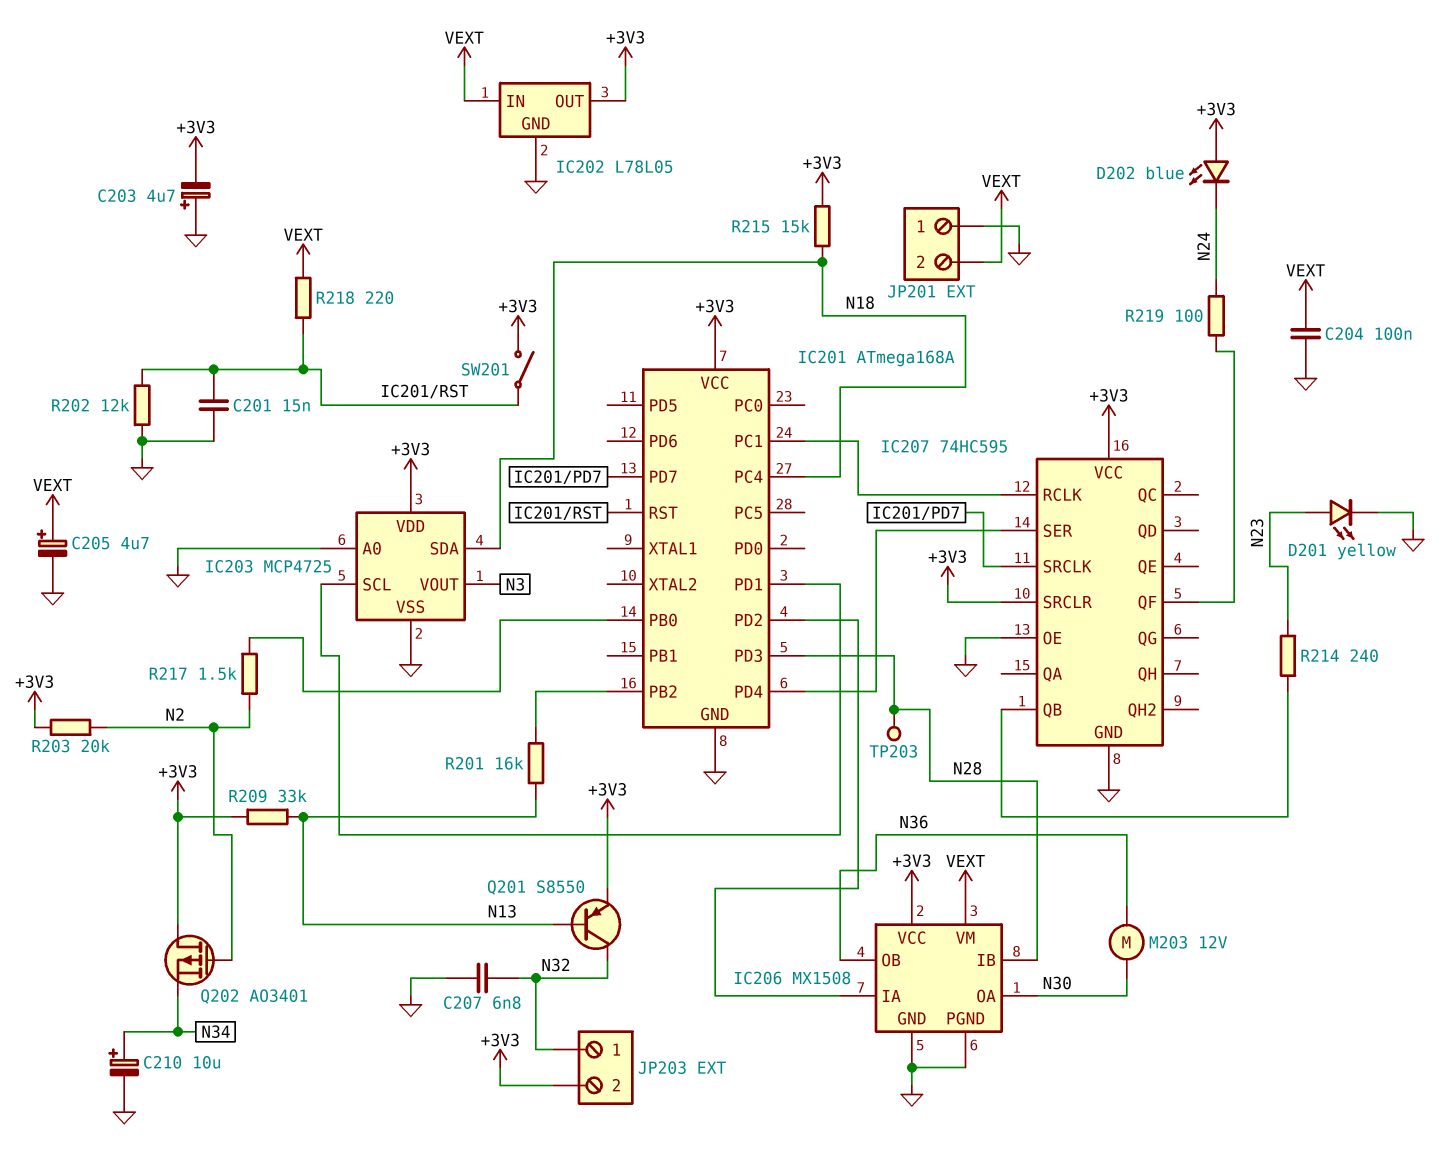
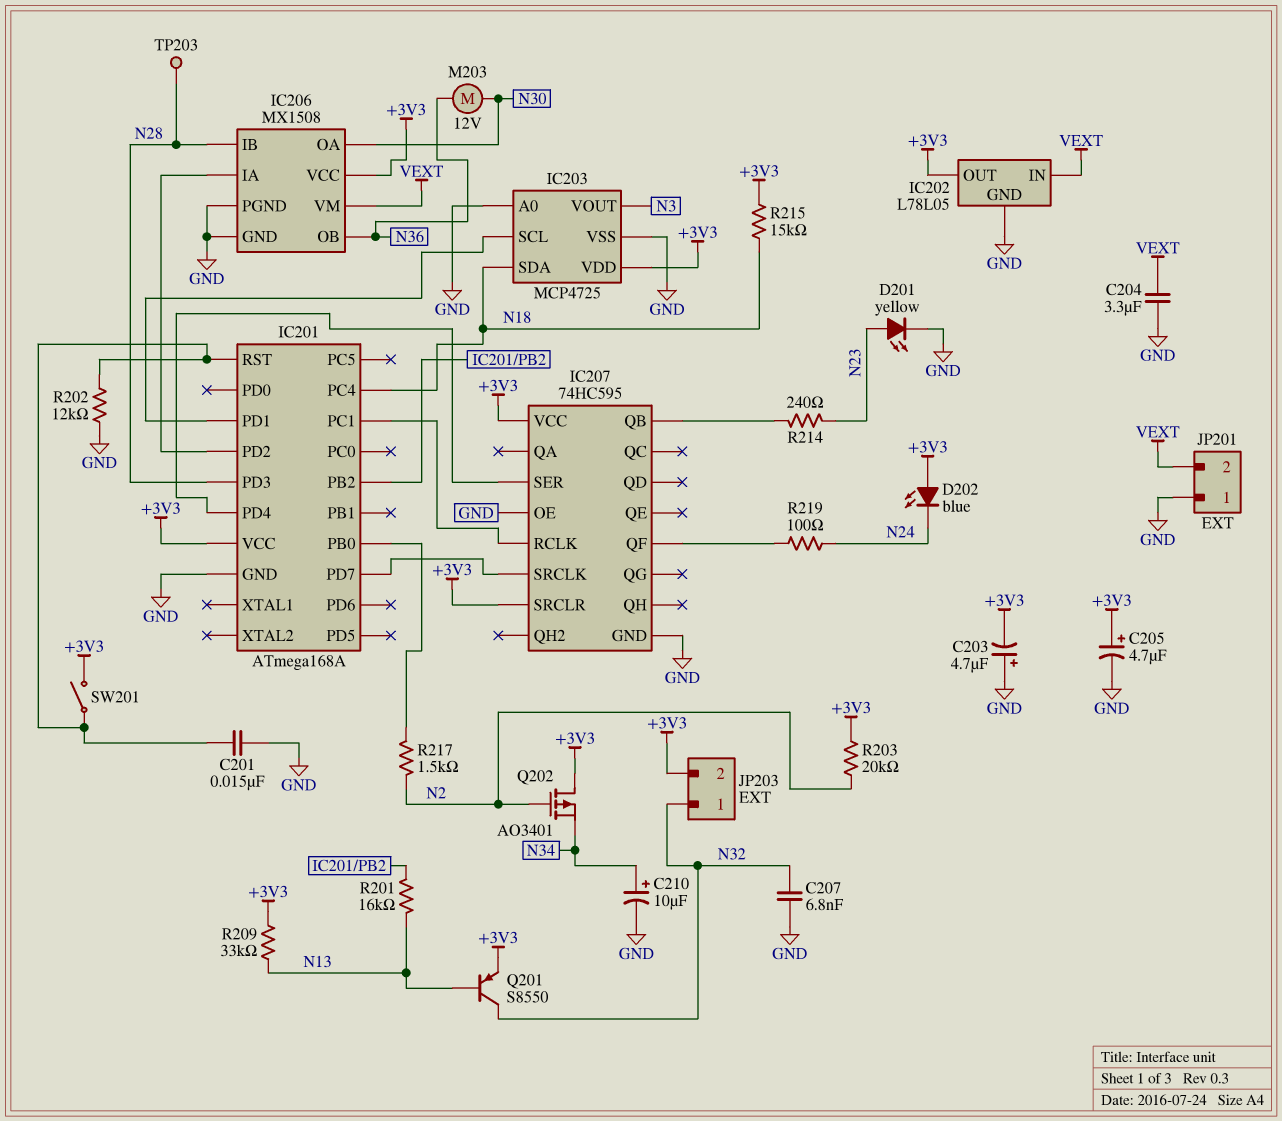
C204: 100nF (GND, VEXT) -> 3.3uF (GND, VEXT)
C205: 4.7uF (plus VEXT, minus GND) -> 4.7uF (plus +3V3, minus GND)
R218: 220 (IC201/RST, VEXT) -> none

